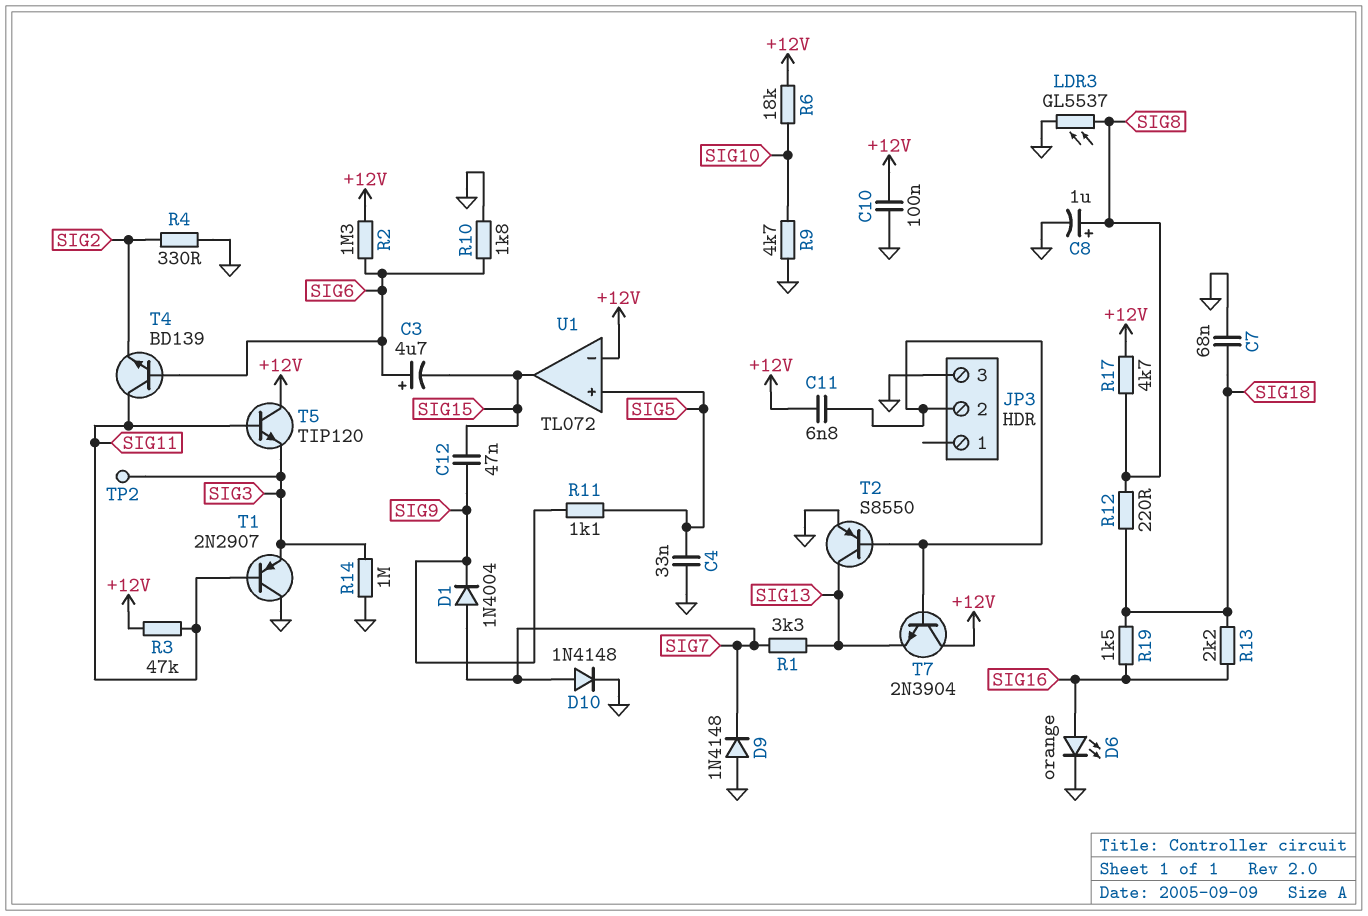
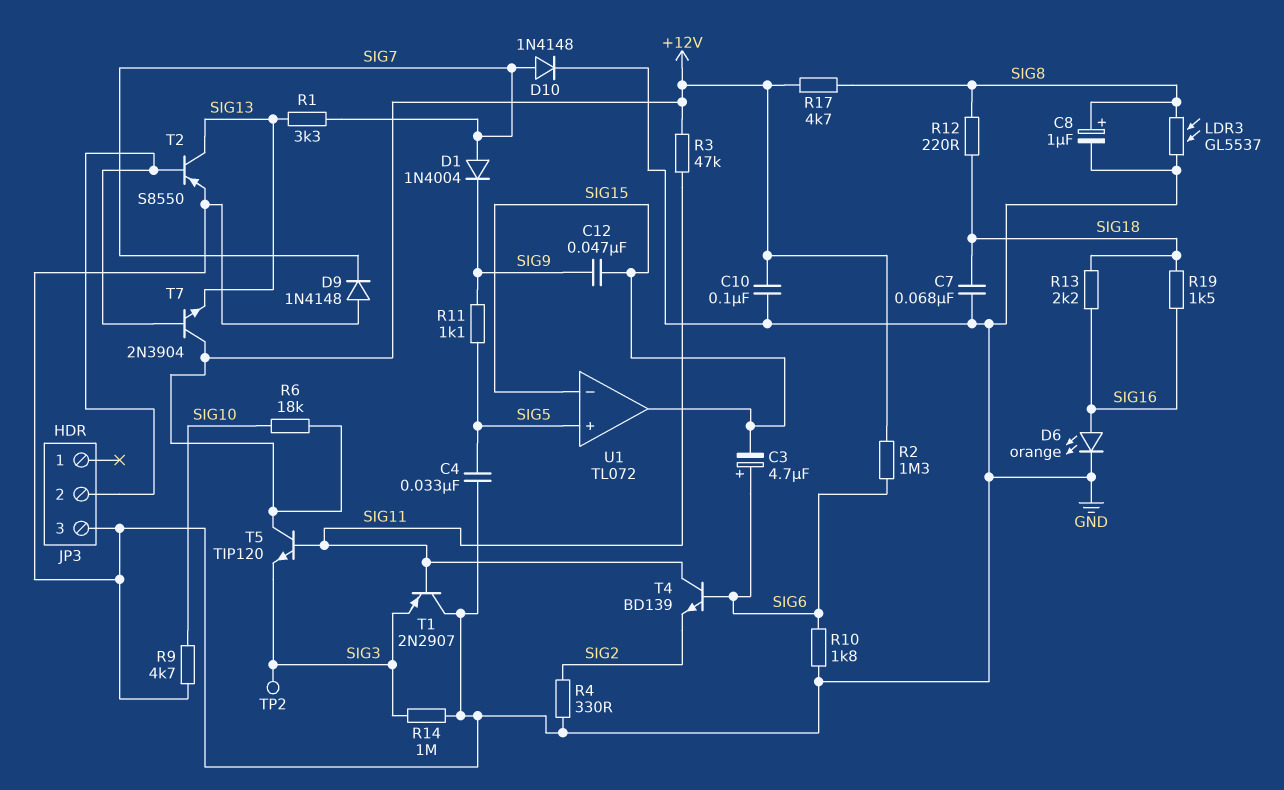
C11: 6.8nF (+12V, JP3/2) -> none
U1 pin in-: +12V -> SIG15

